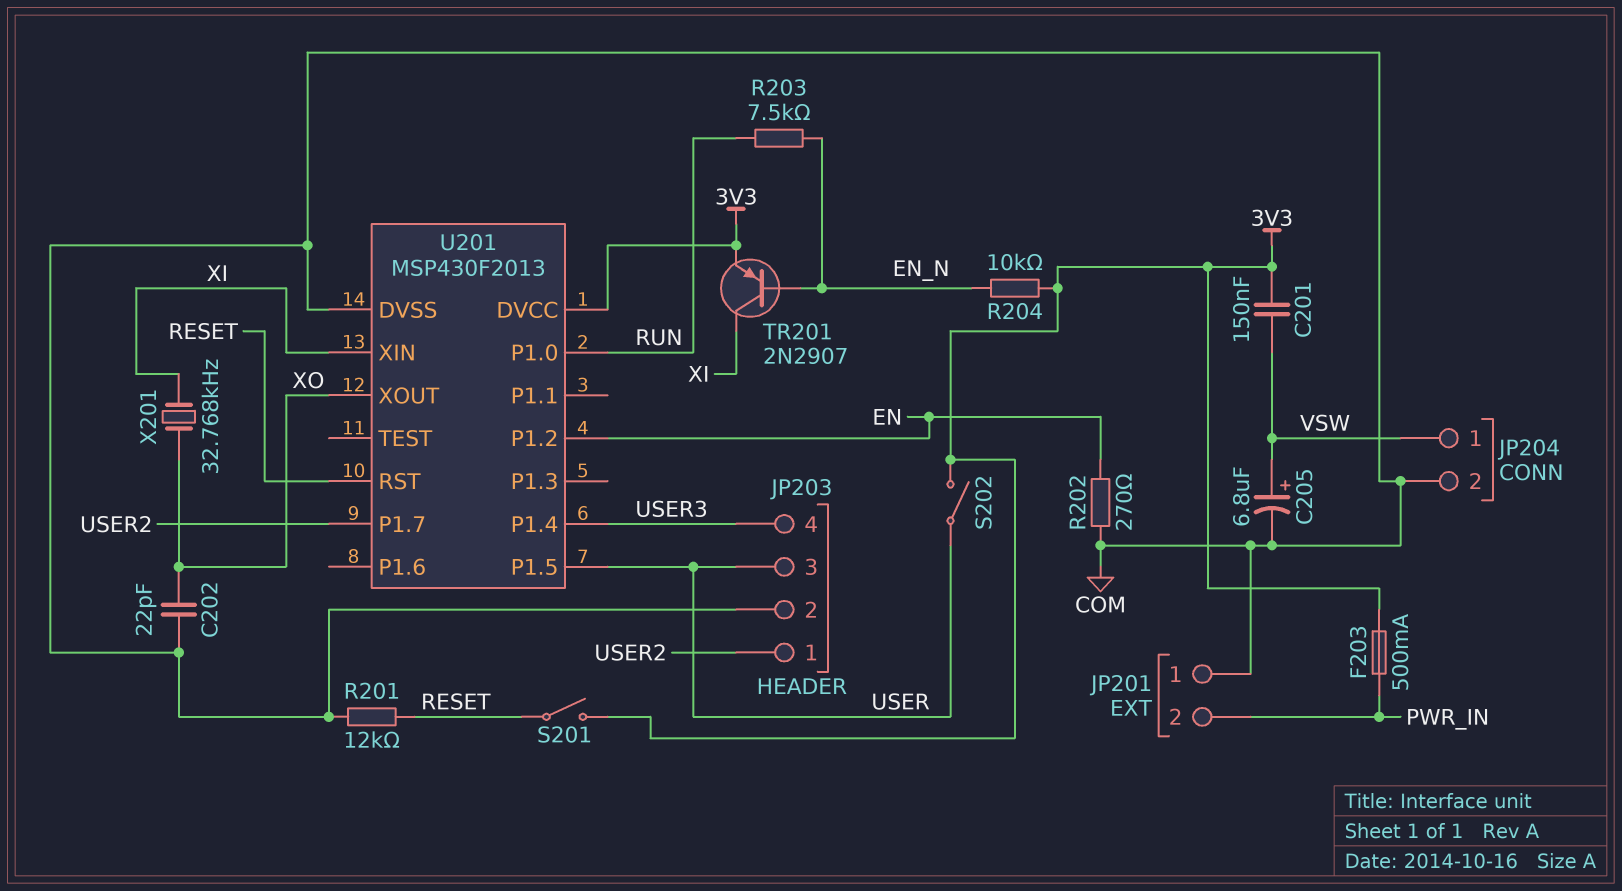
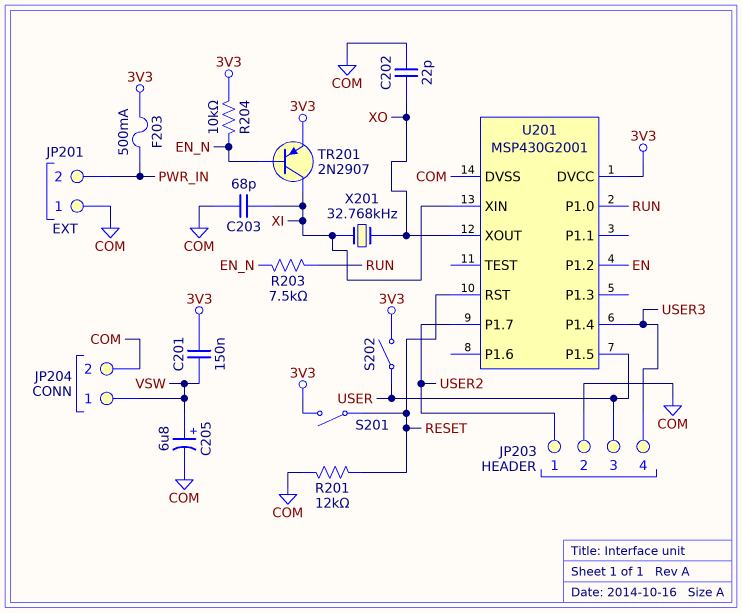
C203: none -> 68pF (COM, XI)
R202: 270 (COM, EN) -> none
U201: MSP430F2013 -> MSP430G2001

